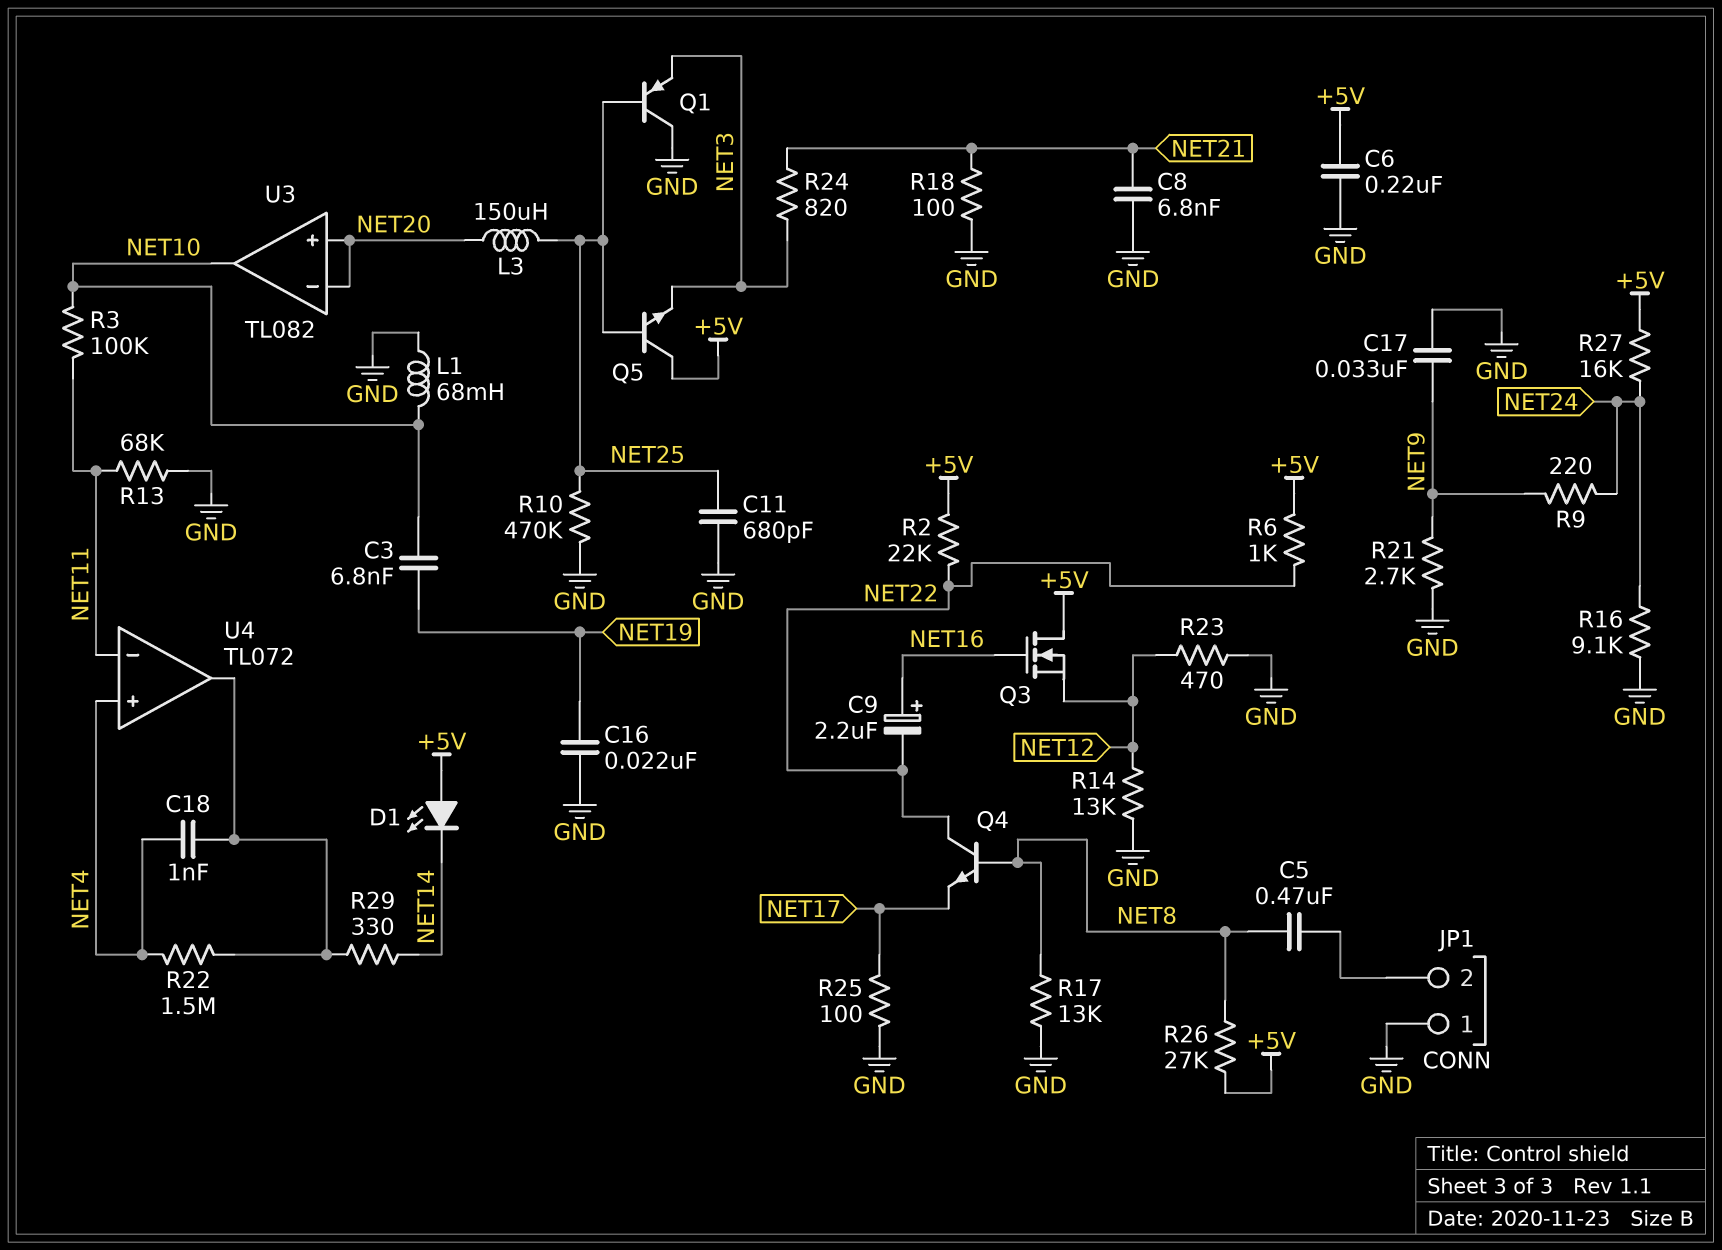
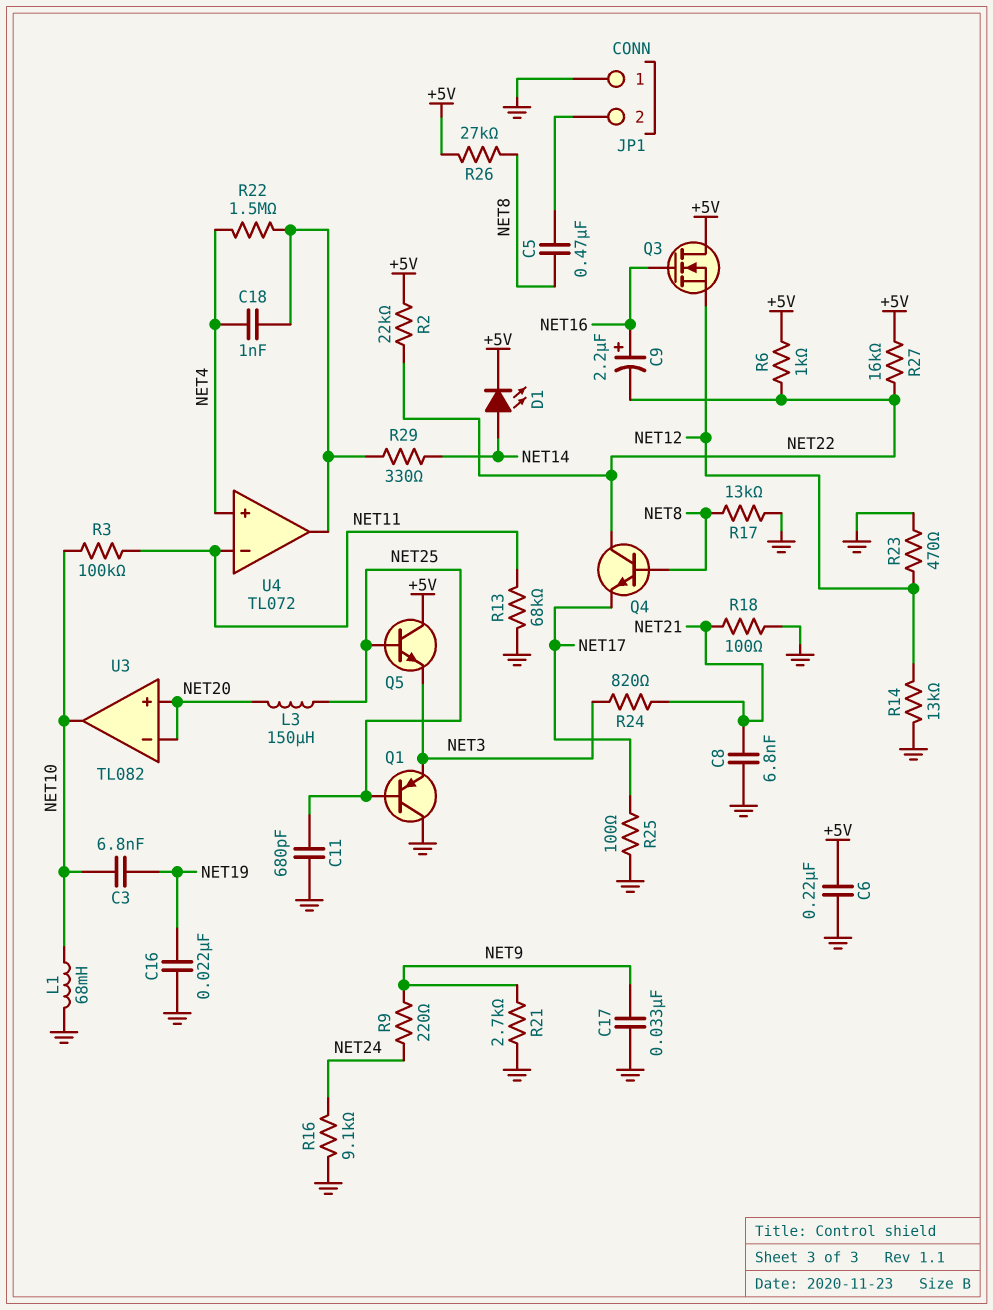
D1: LED (A +5V, K NET14) -> LED (A NET14, K +5V)
R10: 470k (GND, NET25) -> none
R27: 16k (+5V, NET24) -> 16k (+5V, NET22)

